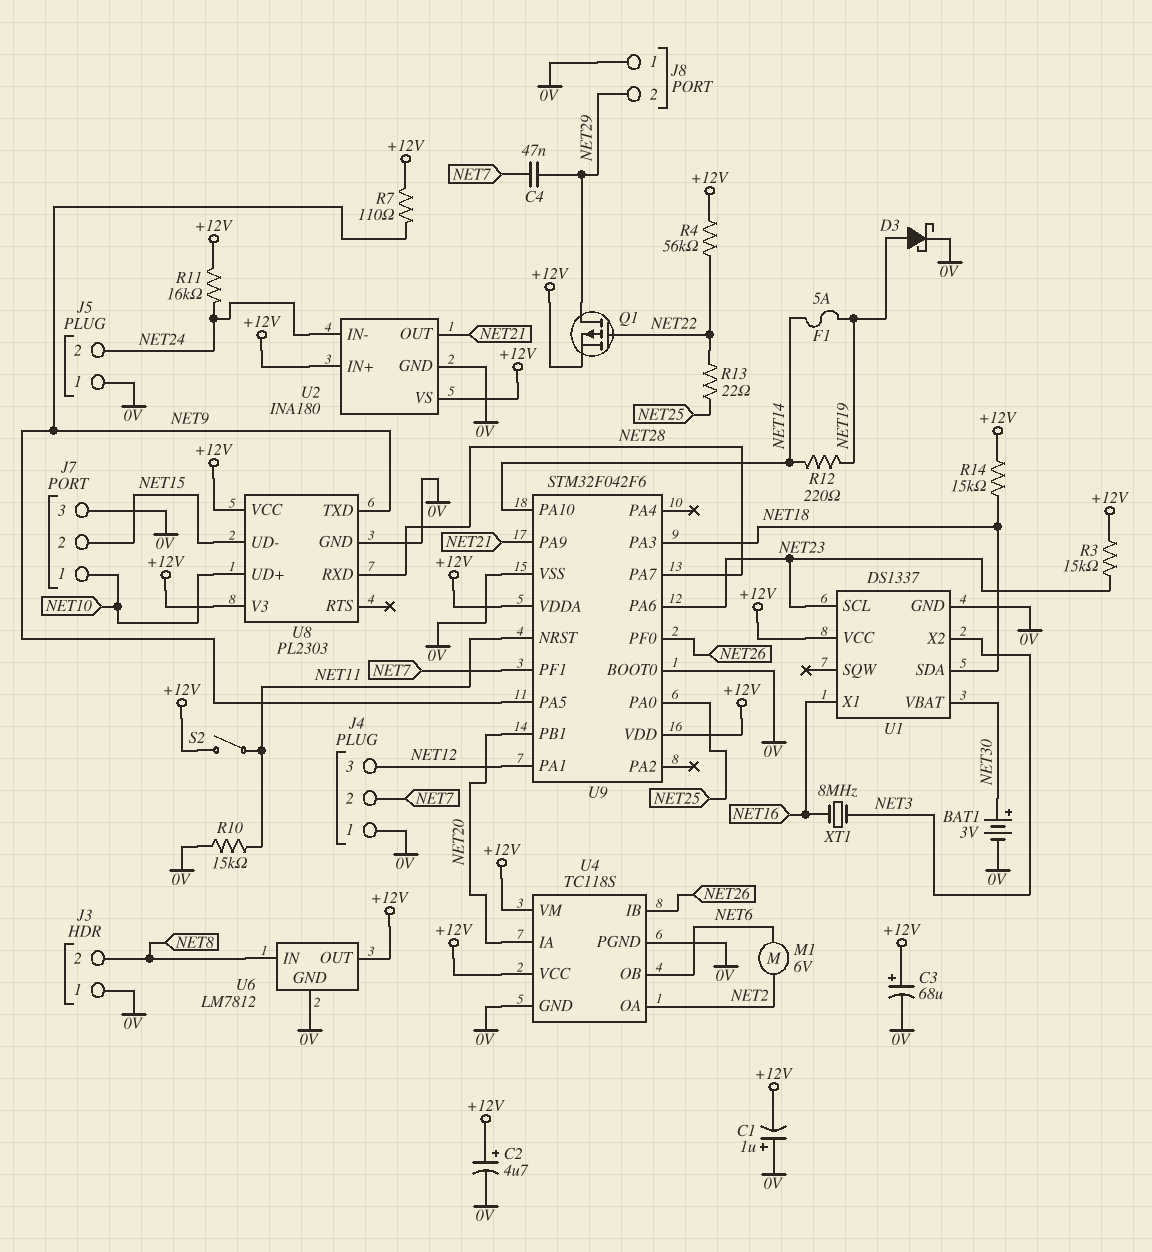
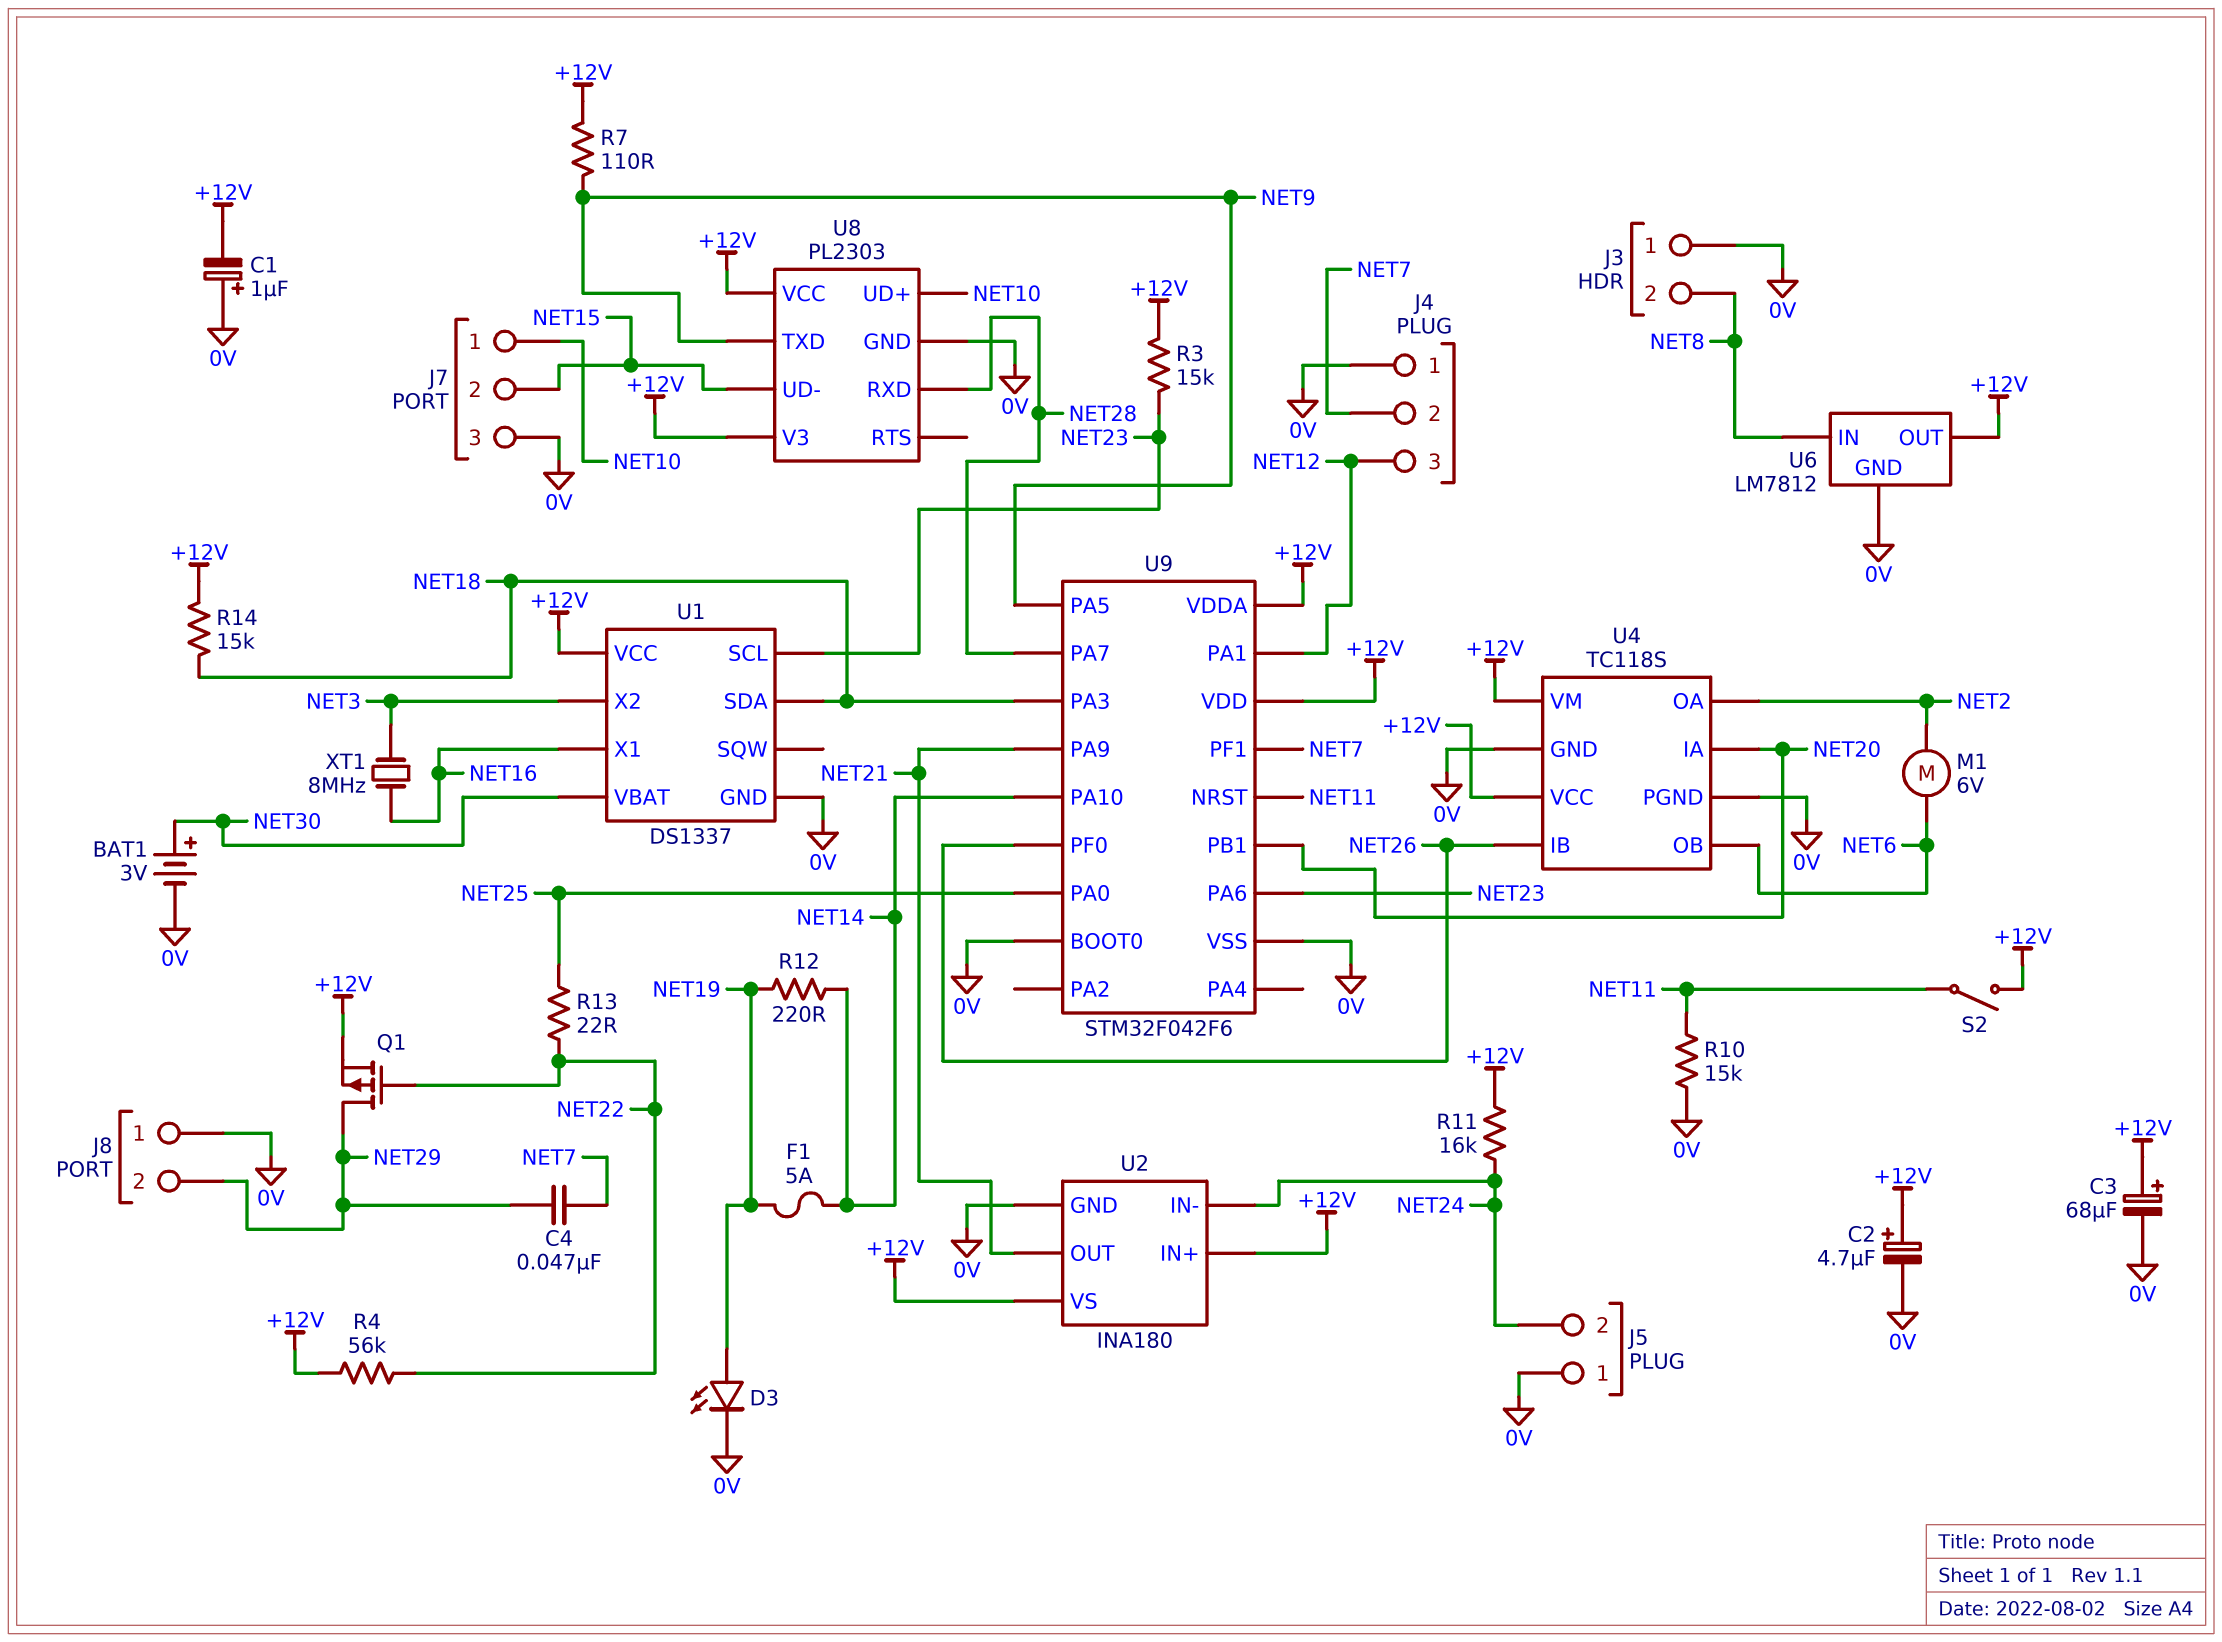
D3: schottky (A NET19, K 0V) -> LED (A NET19, K 0V)

